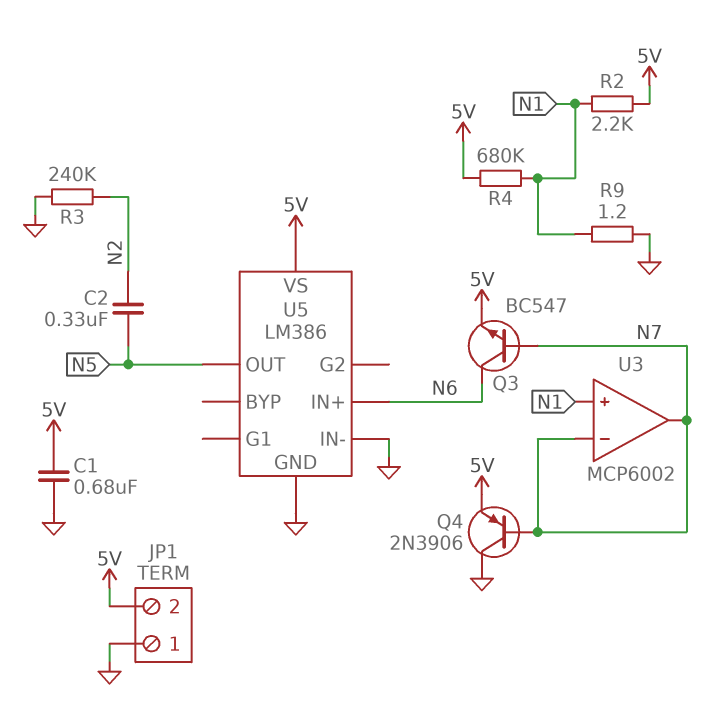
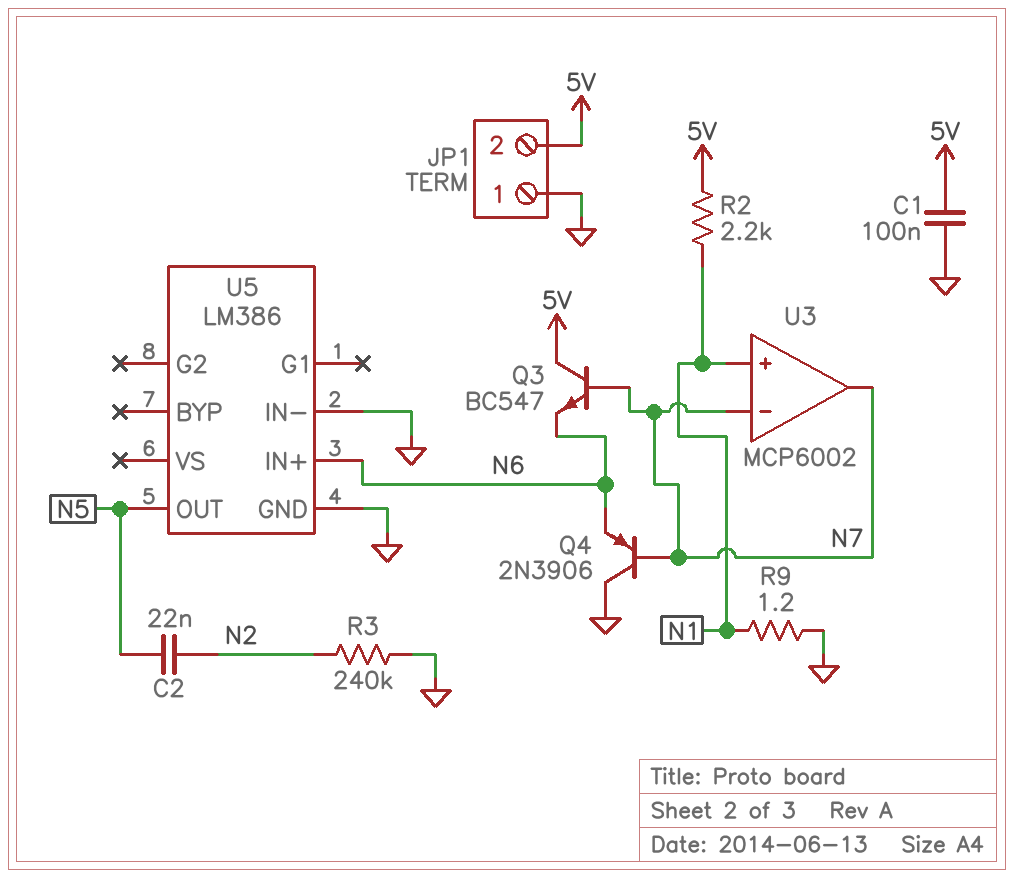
C1: 680nF (5V, GND) -> 100nF (5V, GND)
C2: 330nF (N2, N5) -> 22nF (N2, N5)
Q3: NPN BC547 (B N7, C N6, E 5V) -> NPN BC547 (B N7, C 5V, E N6)
Q4: PNP 2N3906 (B N7, C GND, E 5V) -> PNP 2N3906 (B N7, C GND, E N6)
R4: 680k (5V, N1) -> none
U5 pin VS: 5V -> none

